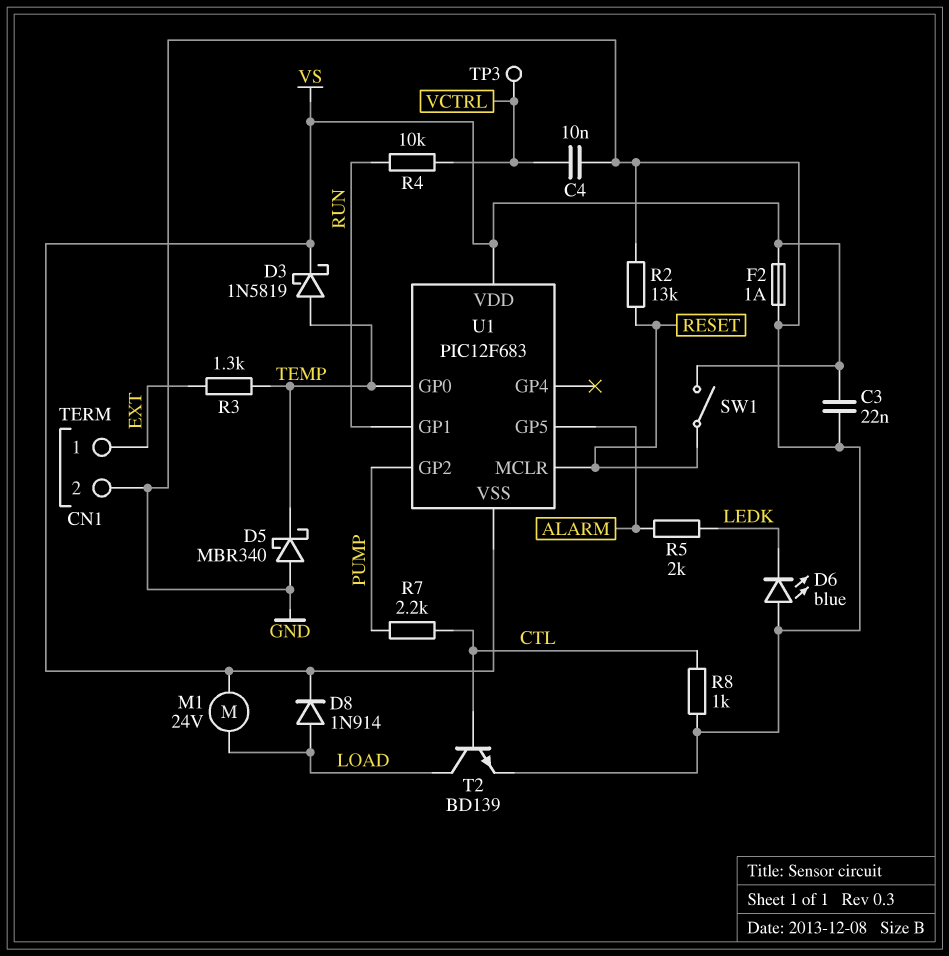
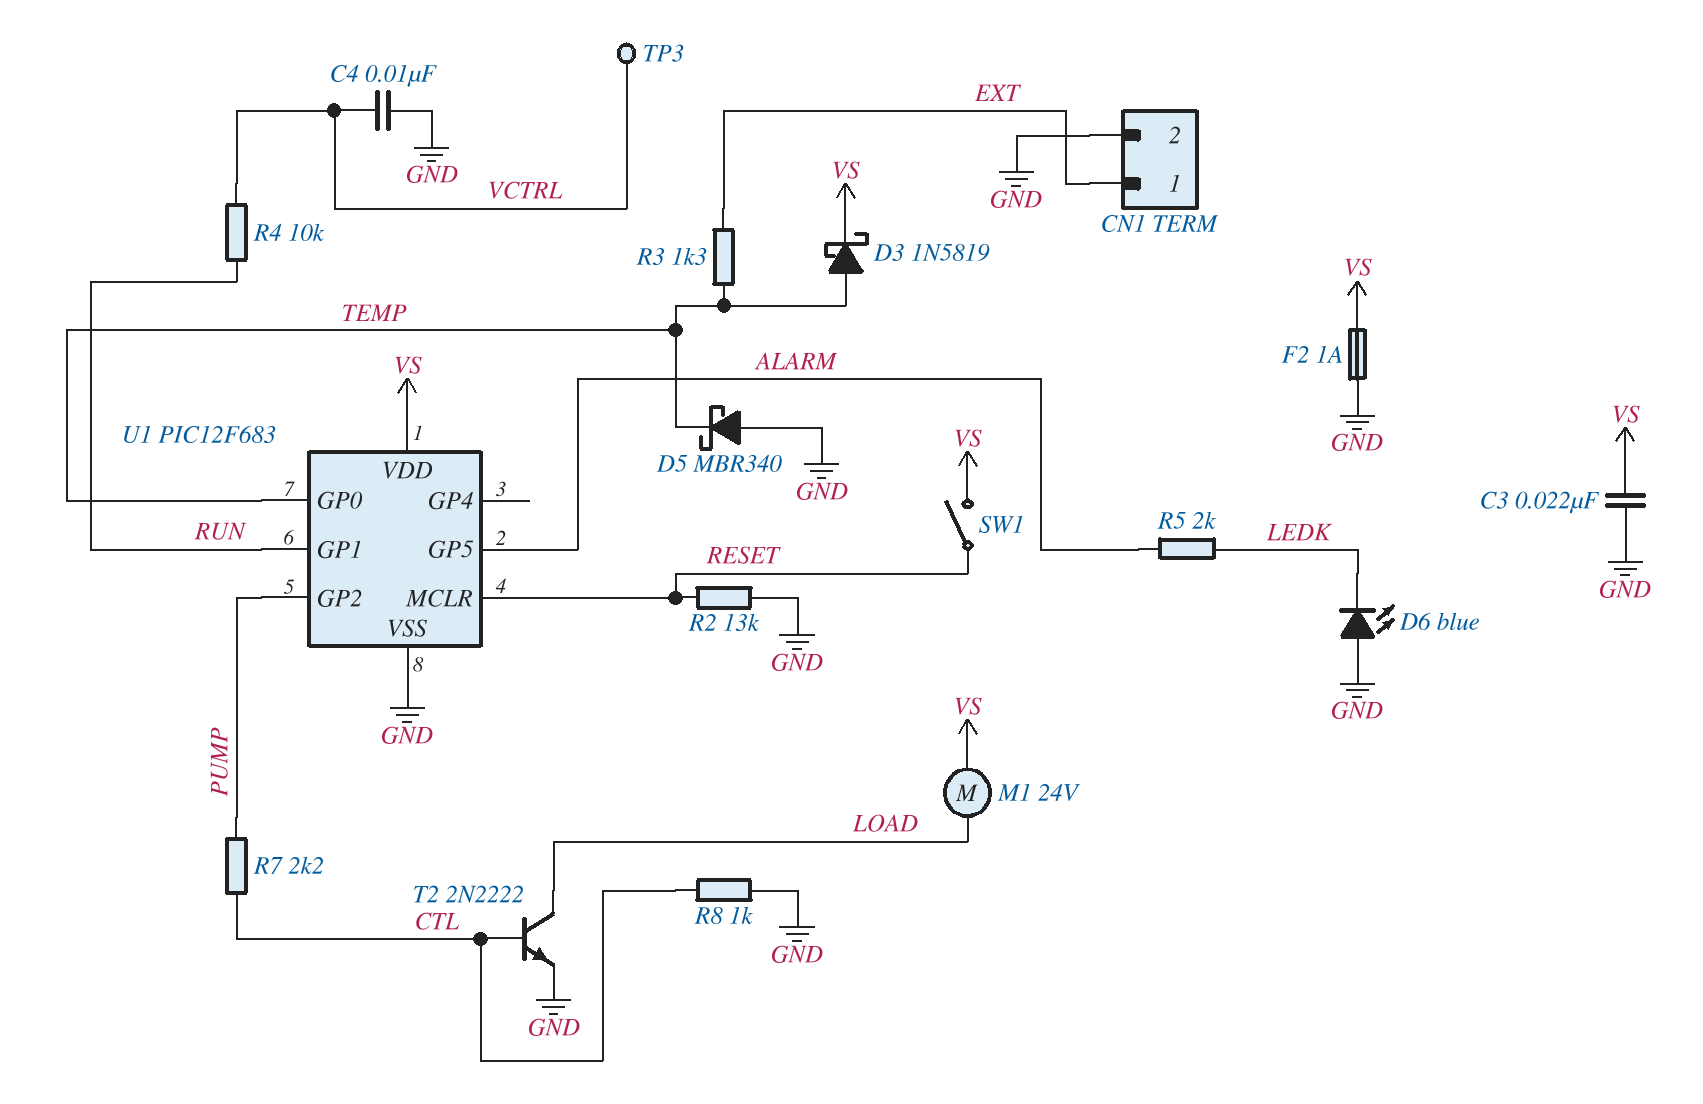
D8: diode 1N914 (A LOAD, K VS) -> none
T2: NPN BD139 (B CTL, C LOAD, E GND) -> NPN 2N2222 (B CTL, C LOAD, E GND)
U1 pin VSS: VS -> GND

